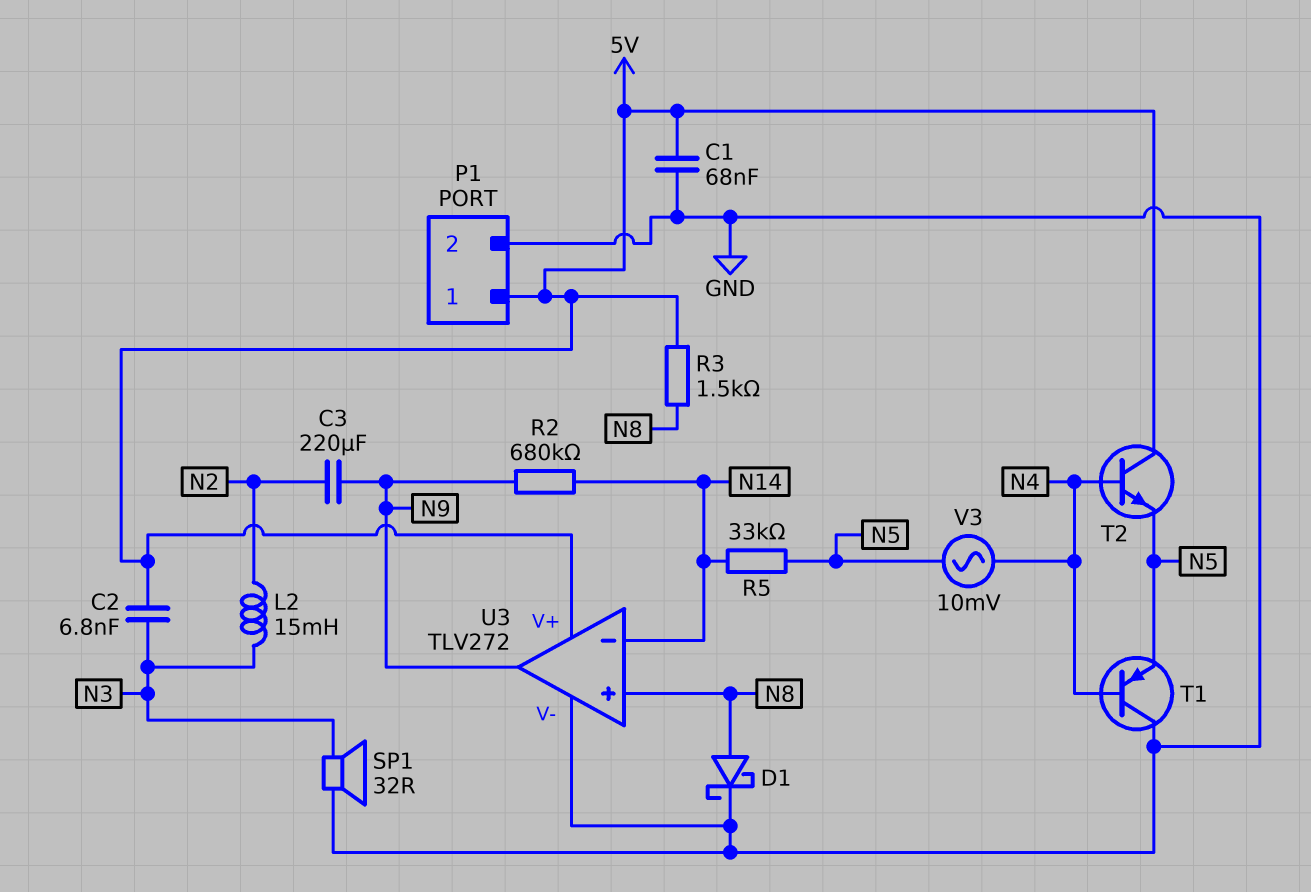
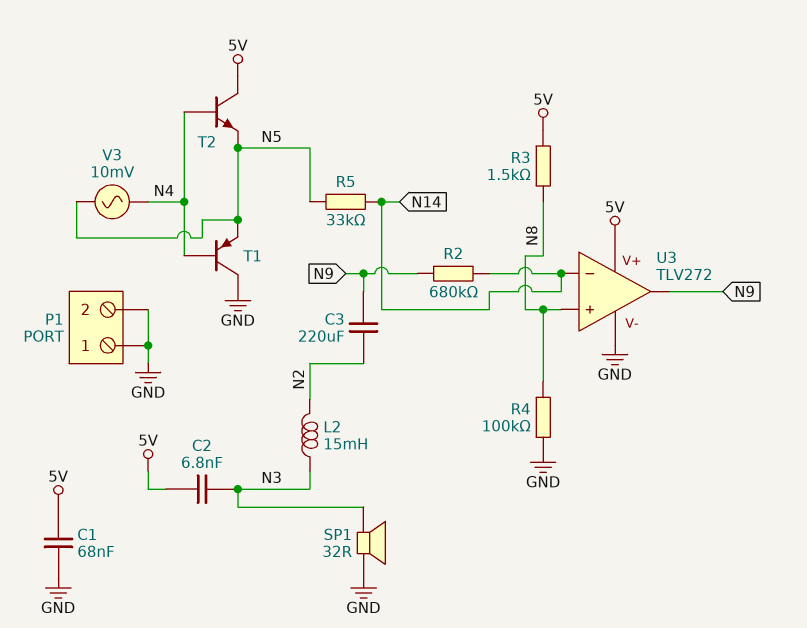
D1: schottky (A N8, K GND) -> none
P1 pin 1: 5V -> GND
R4: none -> 100k (GND, N8)

